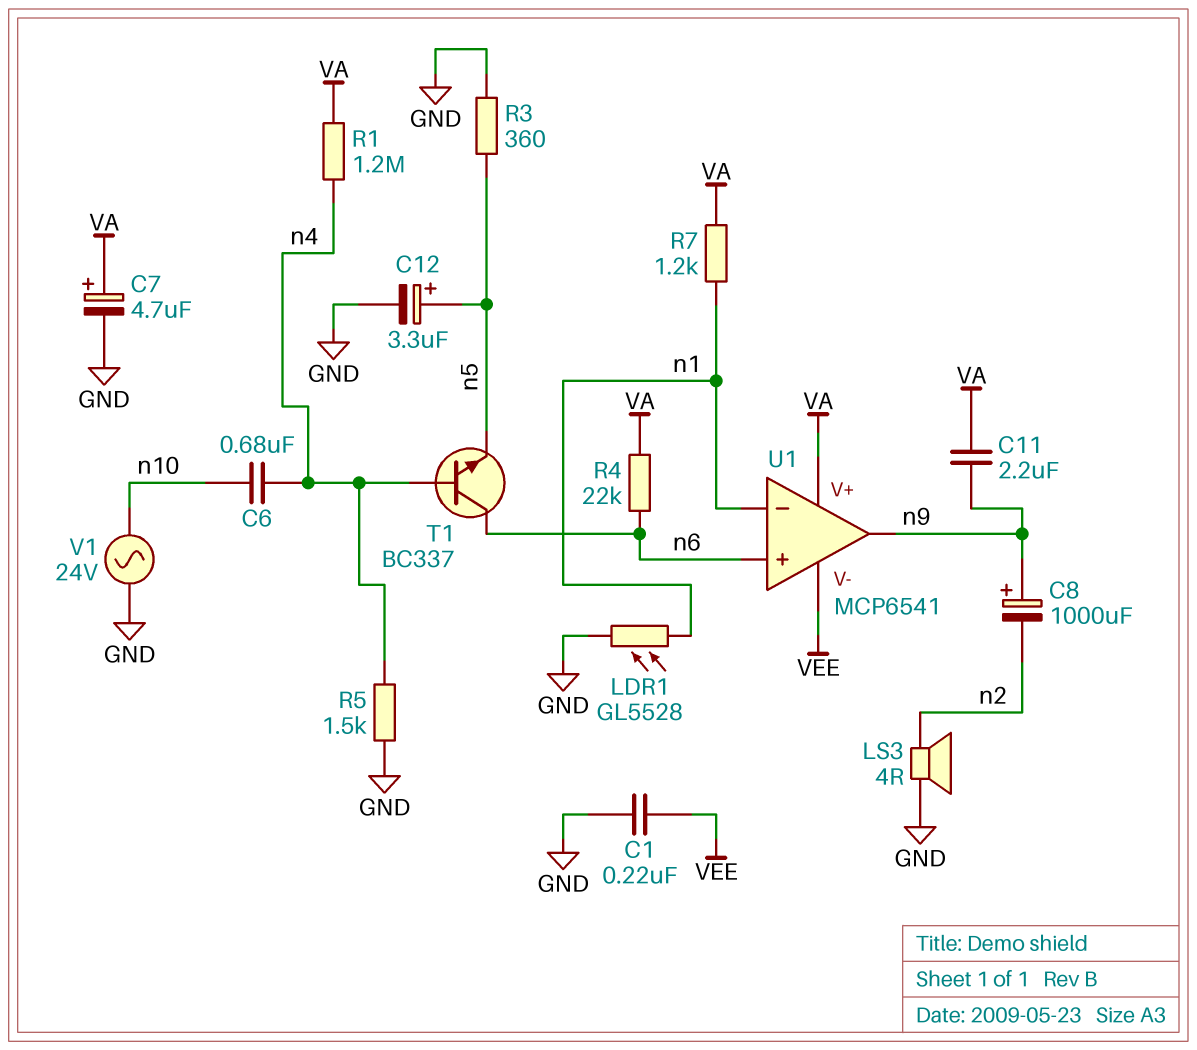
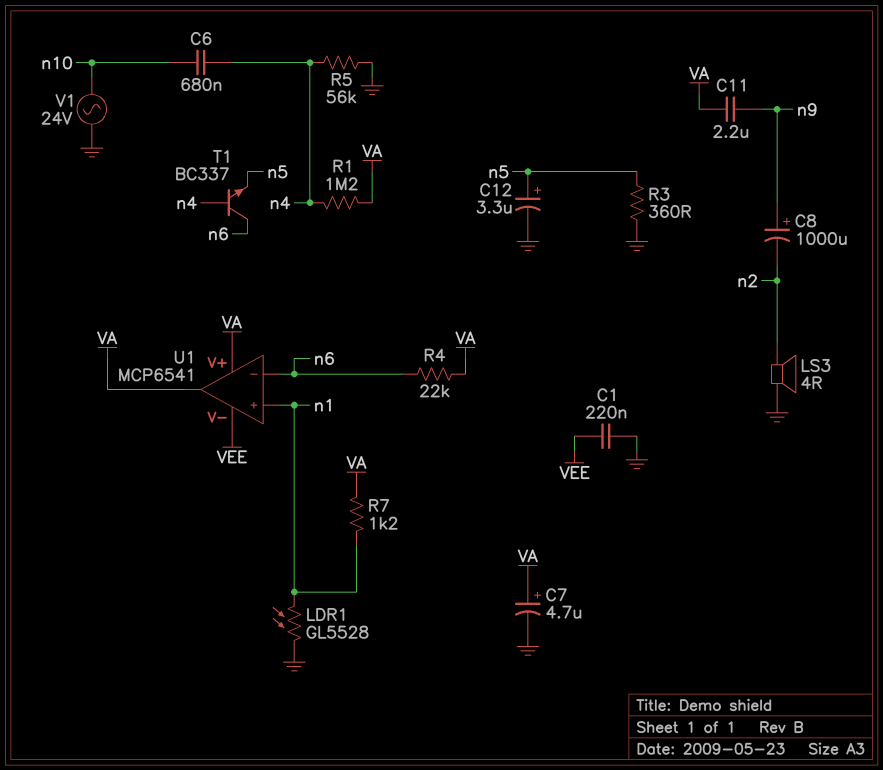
R5: 1.5k (GND, n4) -> 56k (GND, n4)
U1 pin in+: n6 -> n1
U1 pin in-: n1 -> n6
U1 pin out: n9 -> VA

